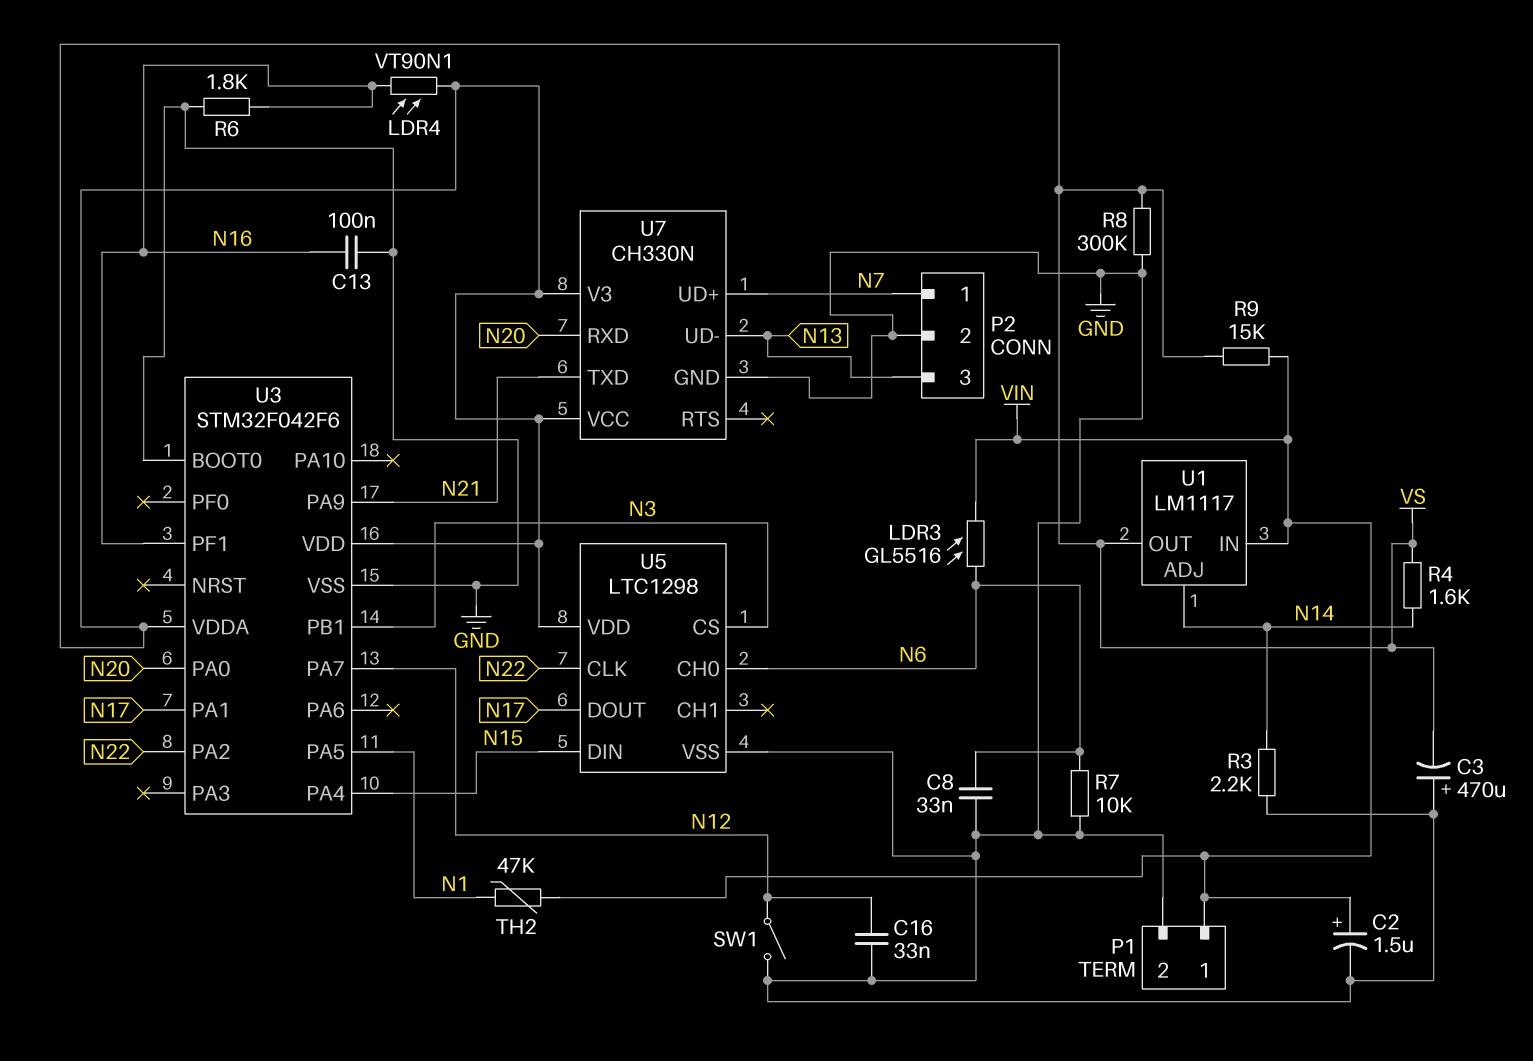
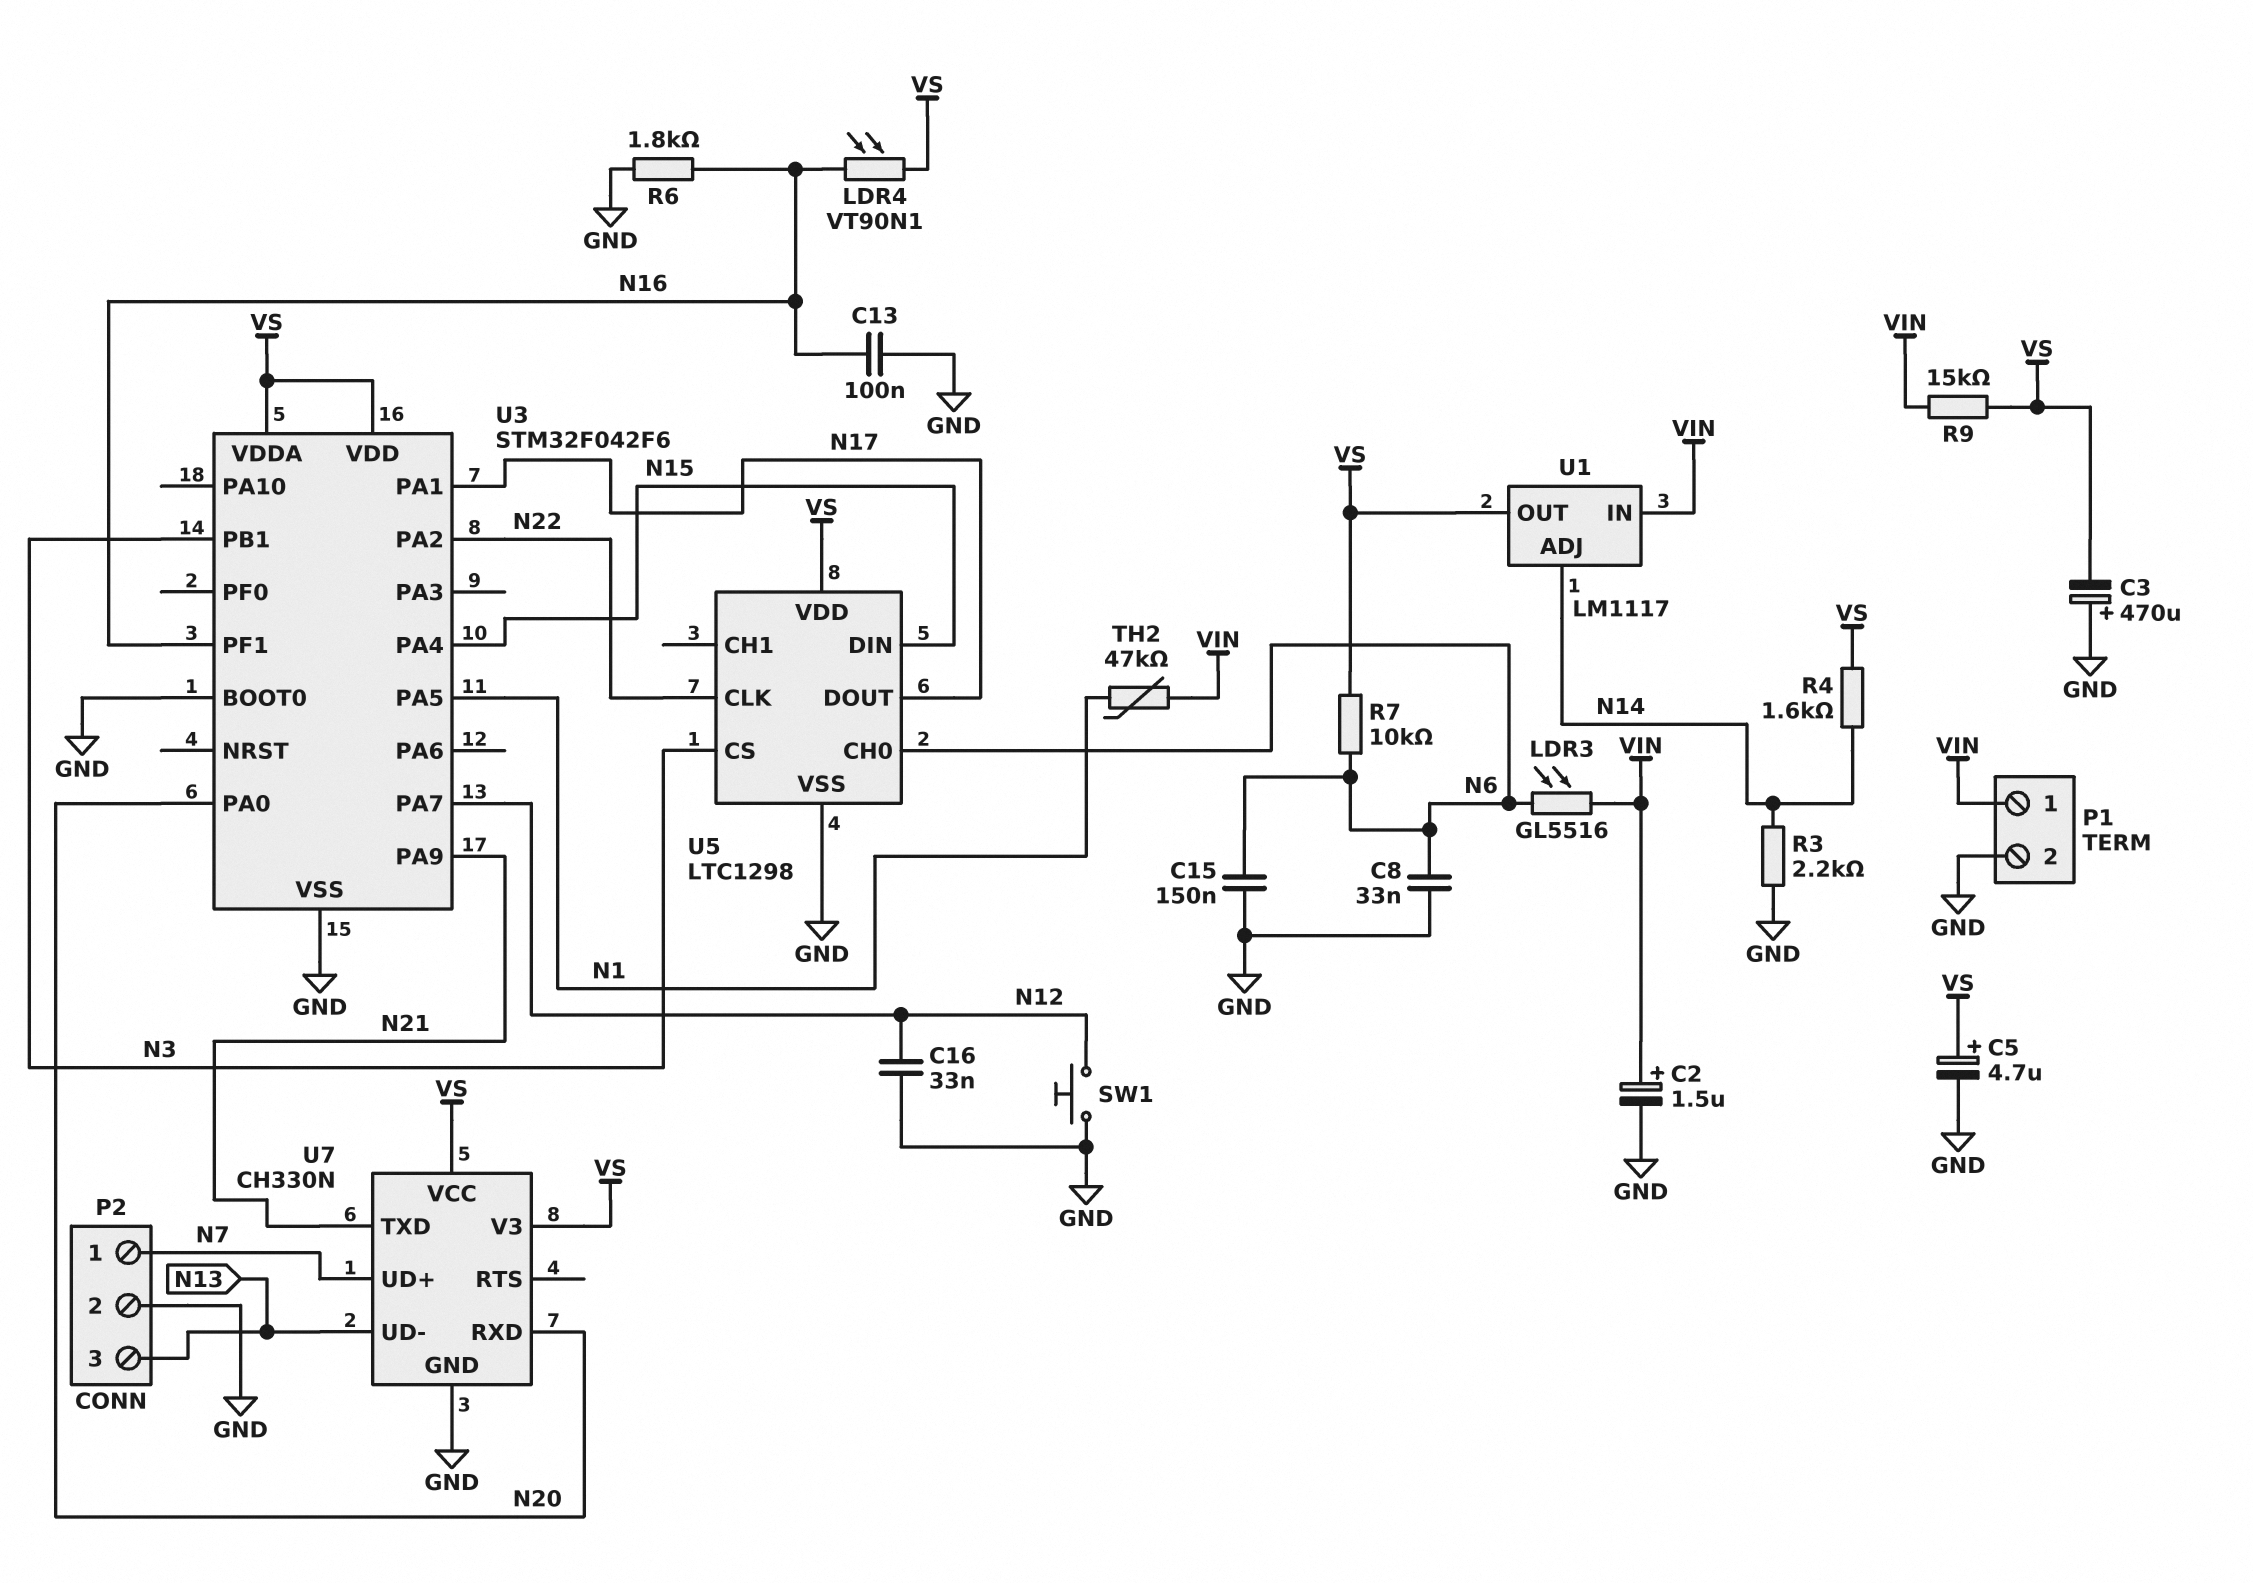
C5: none -> 4.7uF (plus VS, minus GND)
C15: none -> 150nF (GND, N6)
R7: 10k (GND, N6) -> 10k (N6, VS)
R8: 300k (GND, VS) -> none
SW1: switch (GND, N12) -> button (GND, N12)

